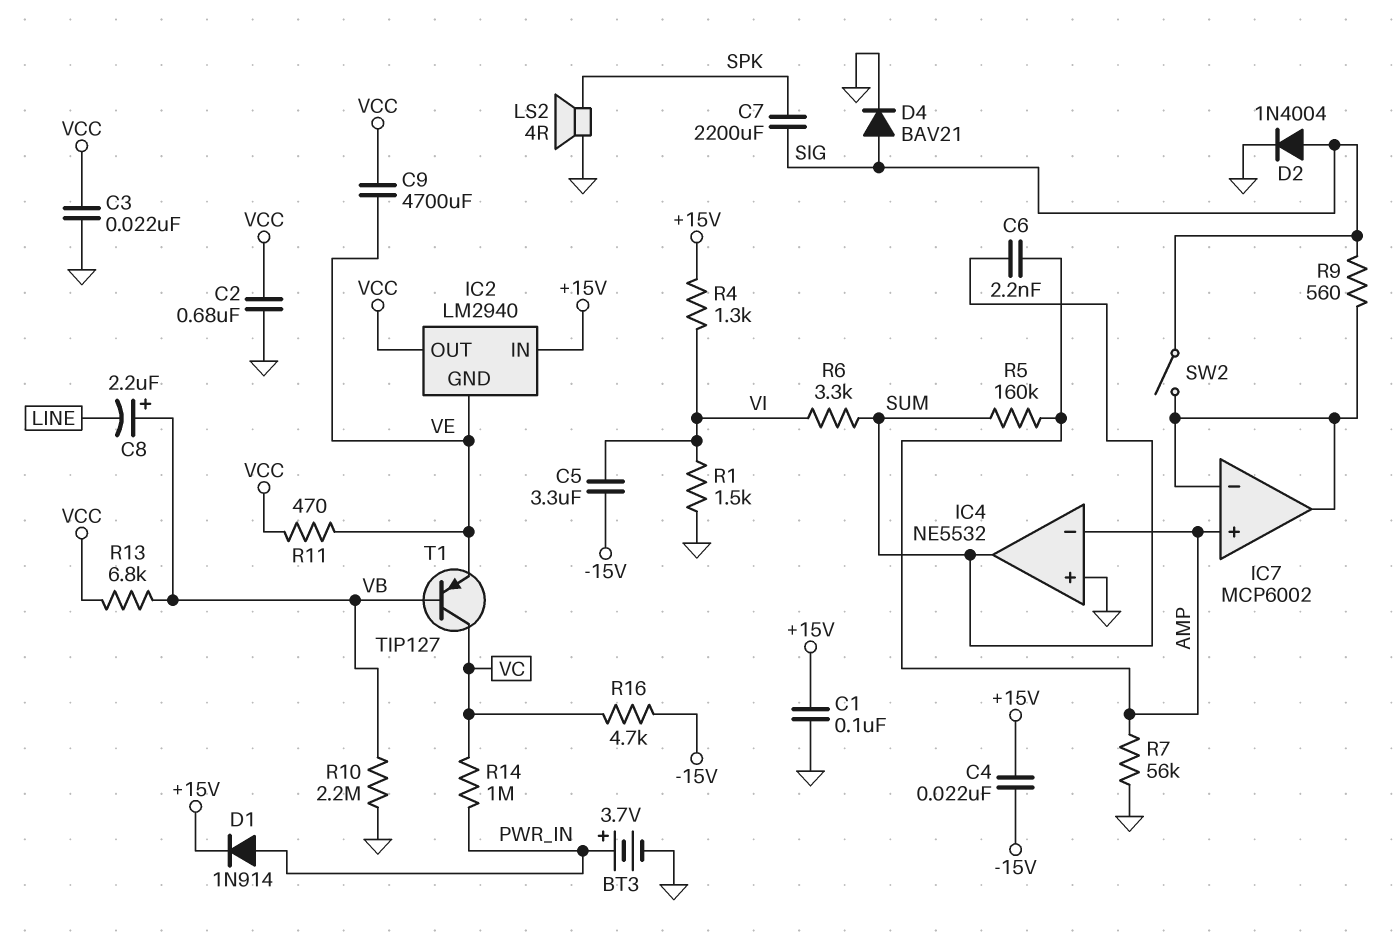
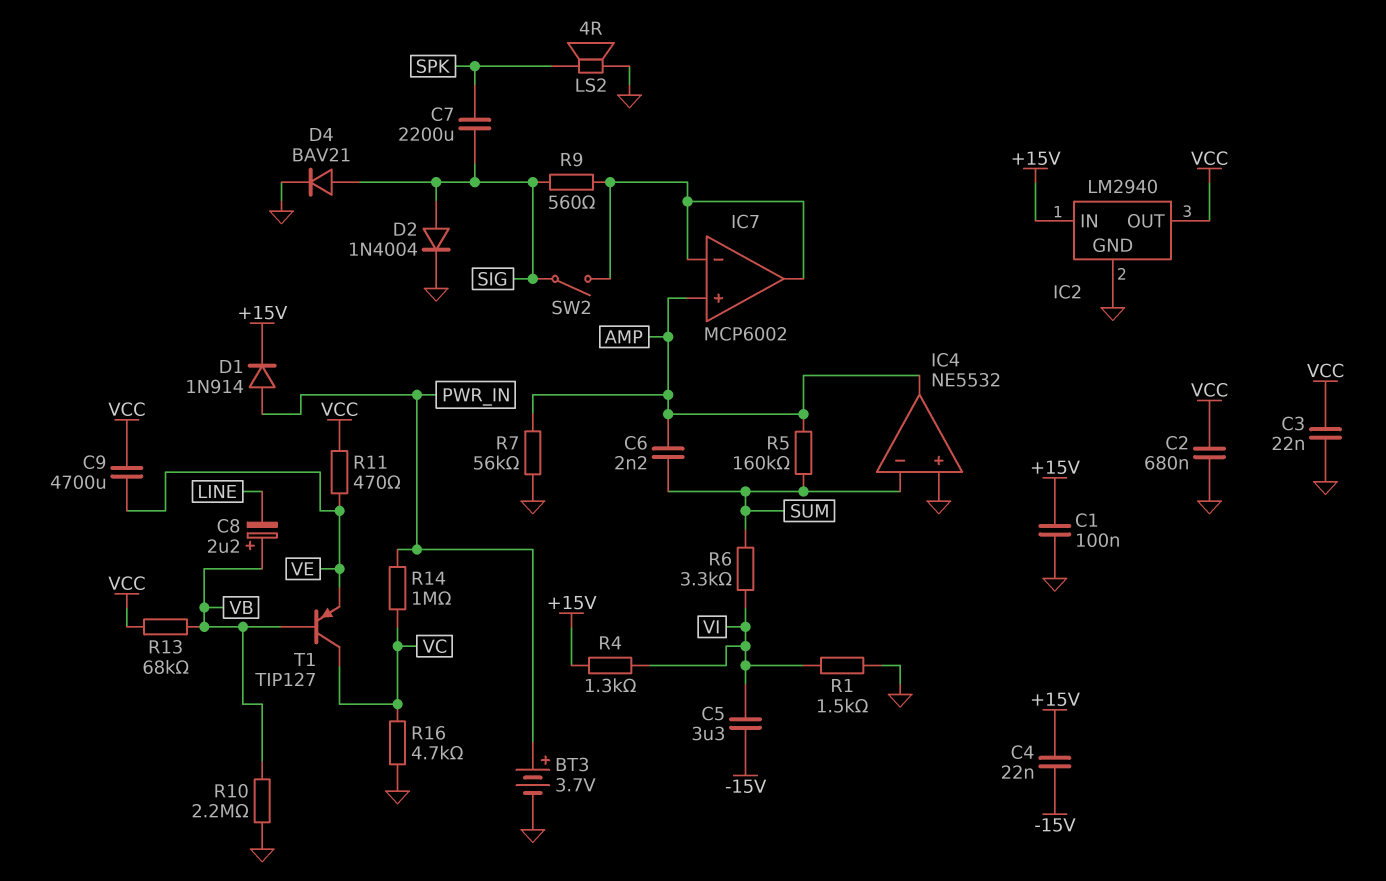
IC2 pin GND: VE -> GND
IC4 pin in-: AMP -> SUM
IC4 pin out: SUM -> AMP
R13: 6.8k (VB, VCC) -> 68k (VB, VCC)
R16: 4.7k (-15V, VC) -> 4.7k (GND, VC)

